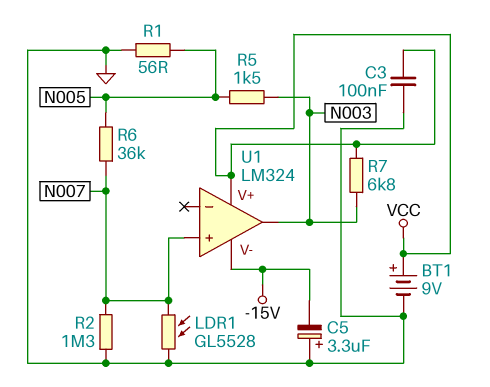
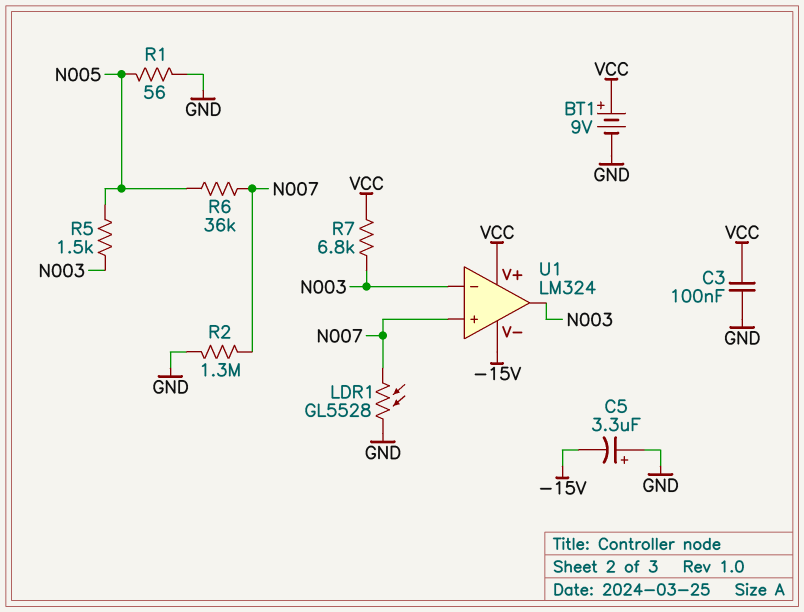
U1 pin in-: none -> N003

